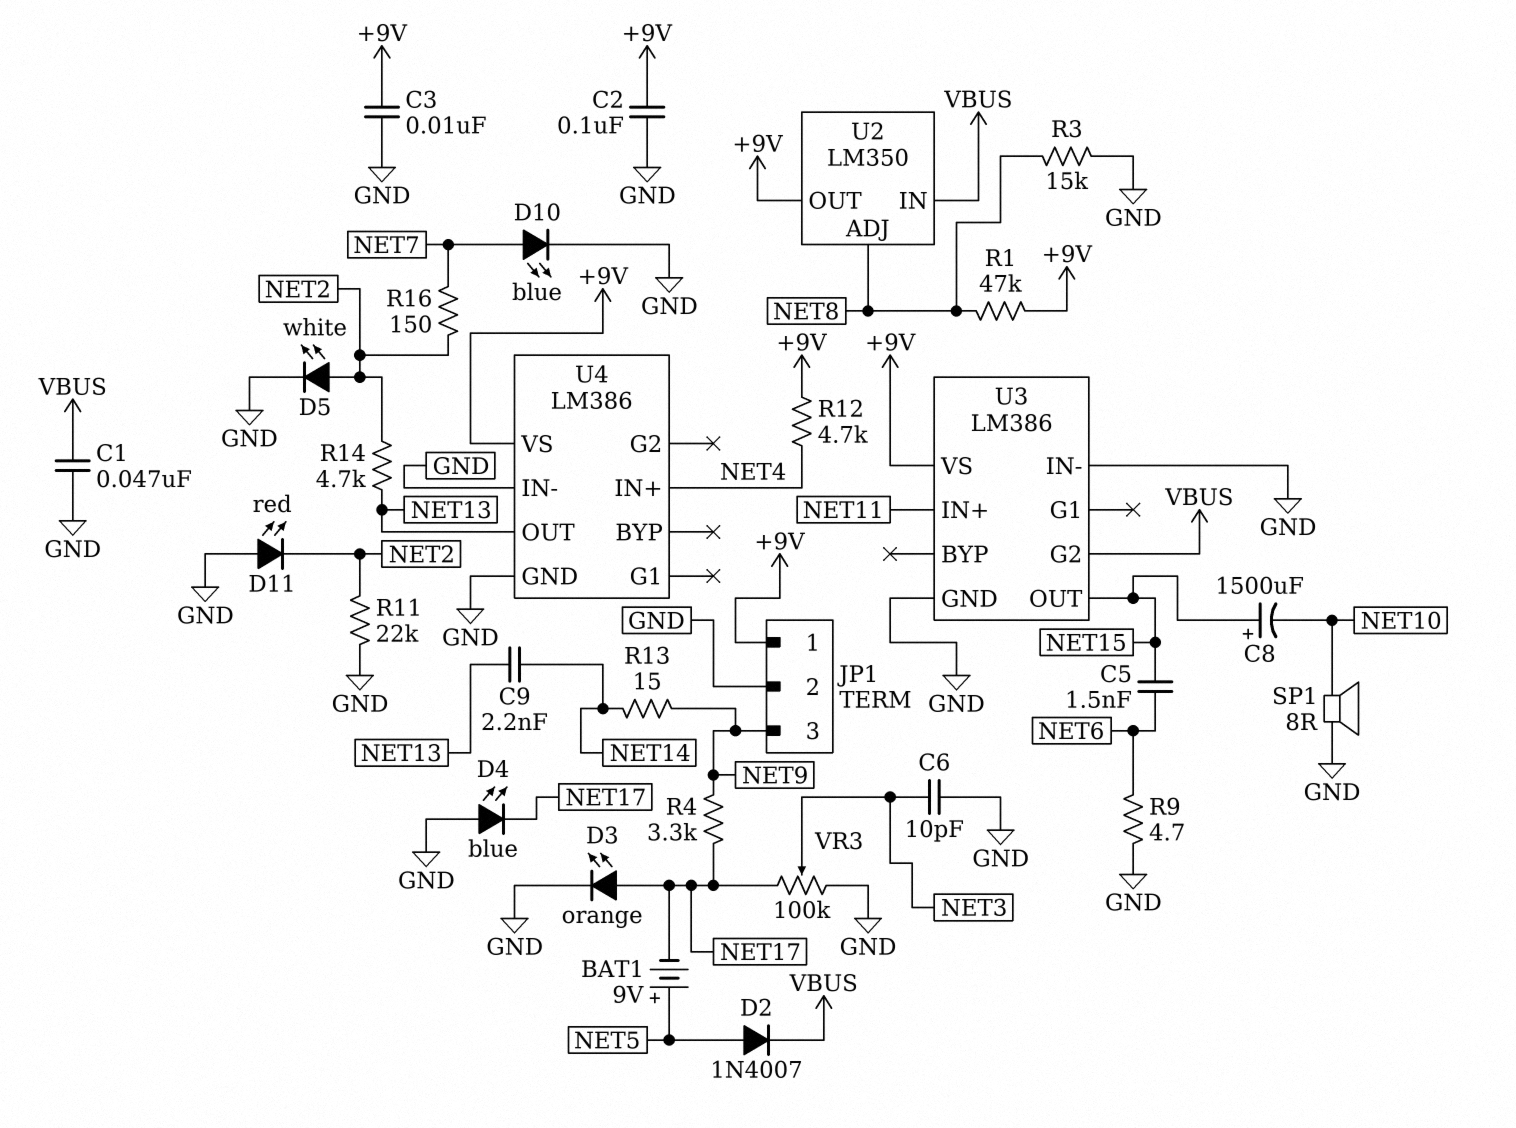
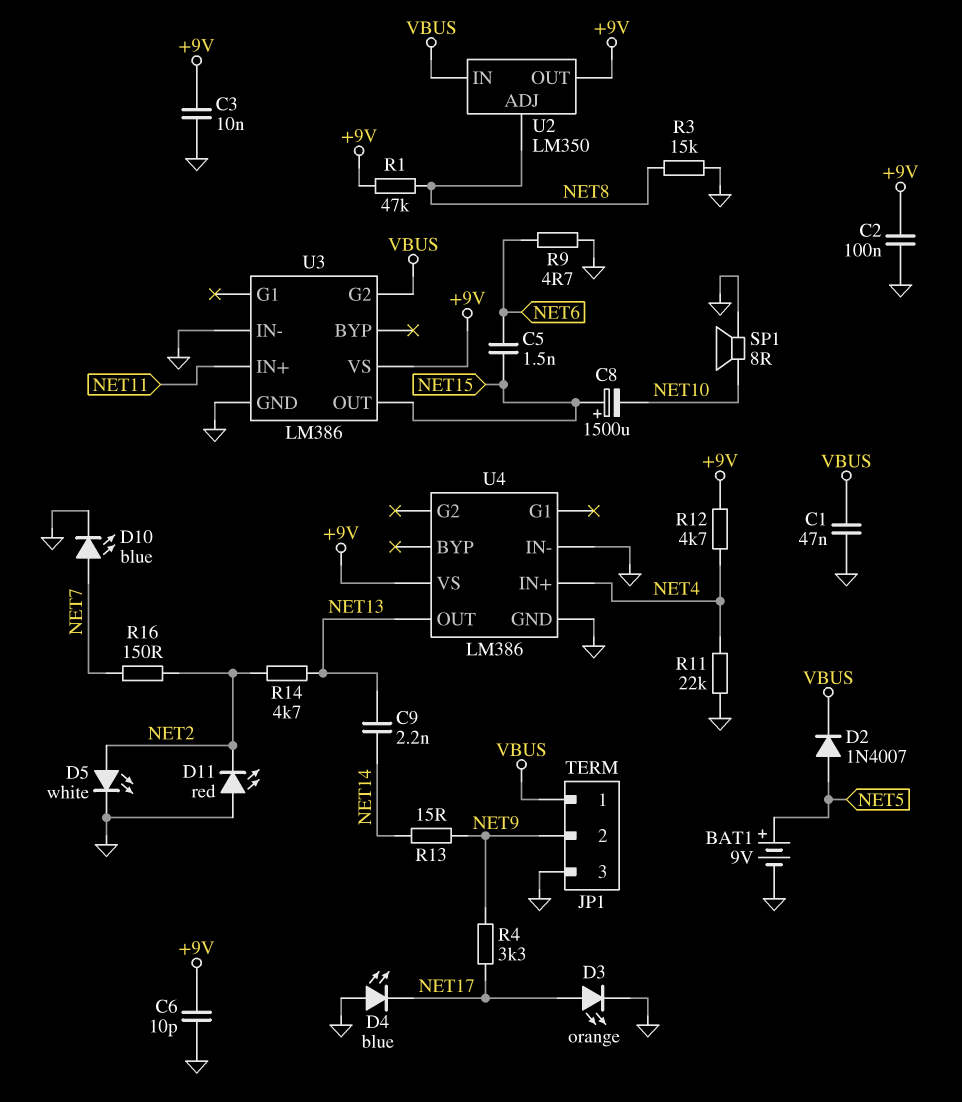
BAT1: 9V (plus NET5, minus NET17) -> 9V (plus NET5, minus GND)
C6: 10pF (GND, NET3) -> 10pF (+9V, GND)
JP1 pin 1: +9V -> VBUS
JP1 pin 2: GND -> NET9
JP1 pin 3: NET9 -> GND
R11: 22k (GND, NET2) -> 22k (GND, NET4)
VR3: 100k (GND, NET17, wiper NET3) -> none

